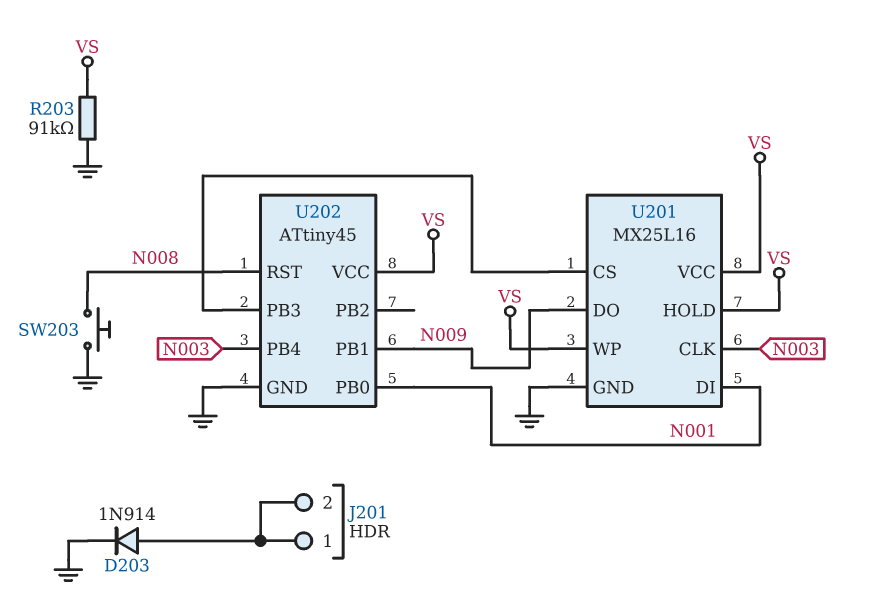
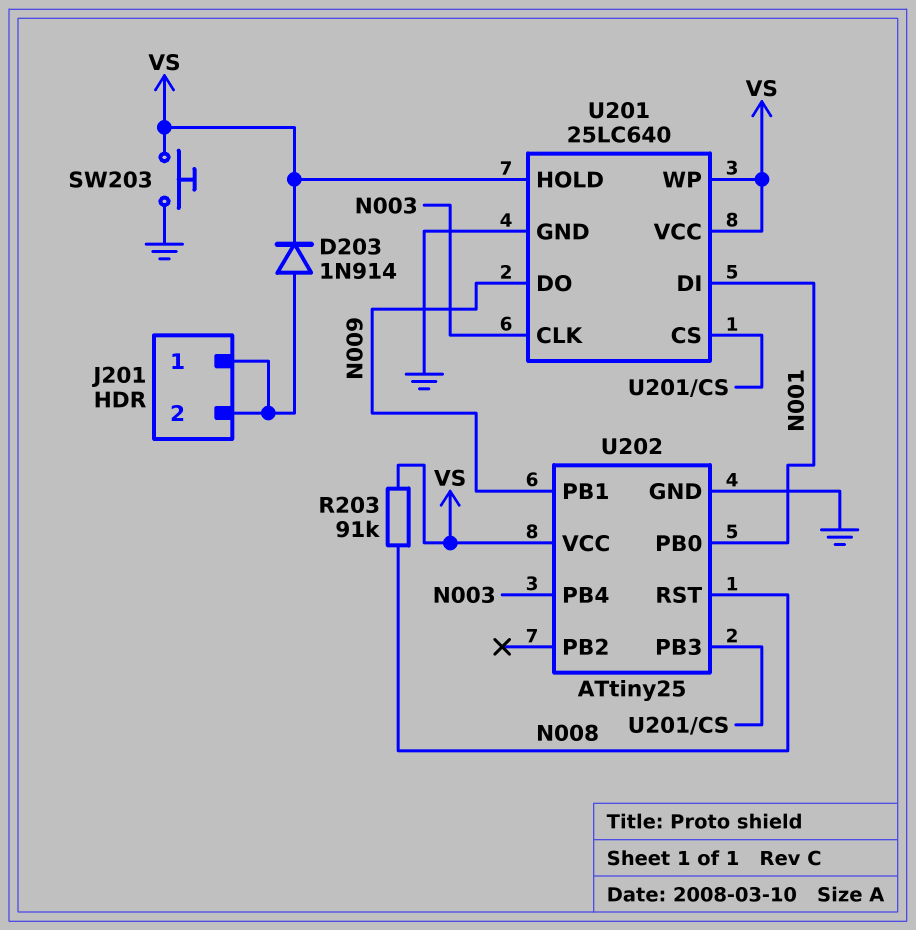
D203: diode 1N914 (A J201/1, K GND) -> diode 1N914 (A J201/1, K VS)
R203: 91k (GND, VS) -> 91k (N008, VS)
SW203: button (GND, N008) -> button (GND, VS)
U201: MX25L16 -> 25LC640
U202: ATtiny45 -> ATtiny25

